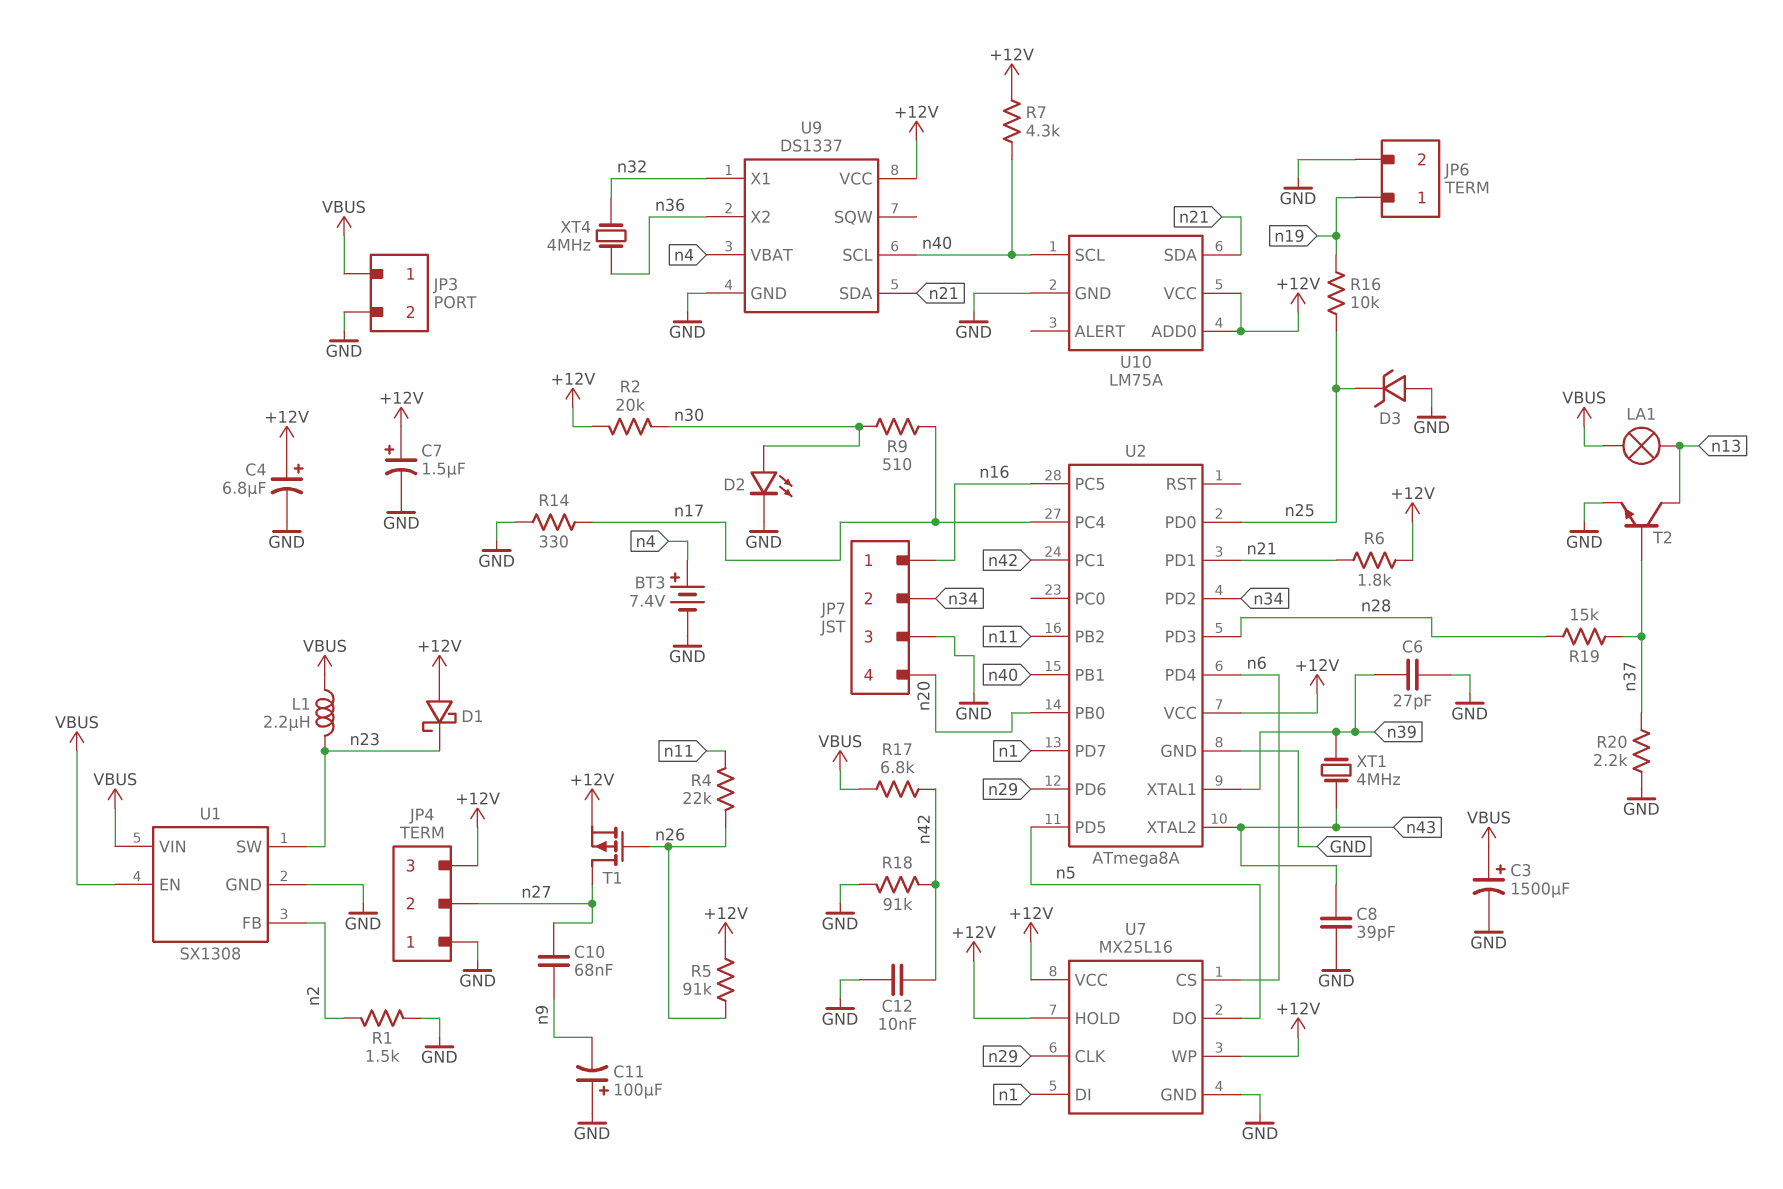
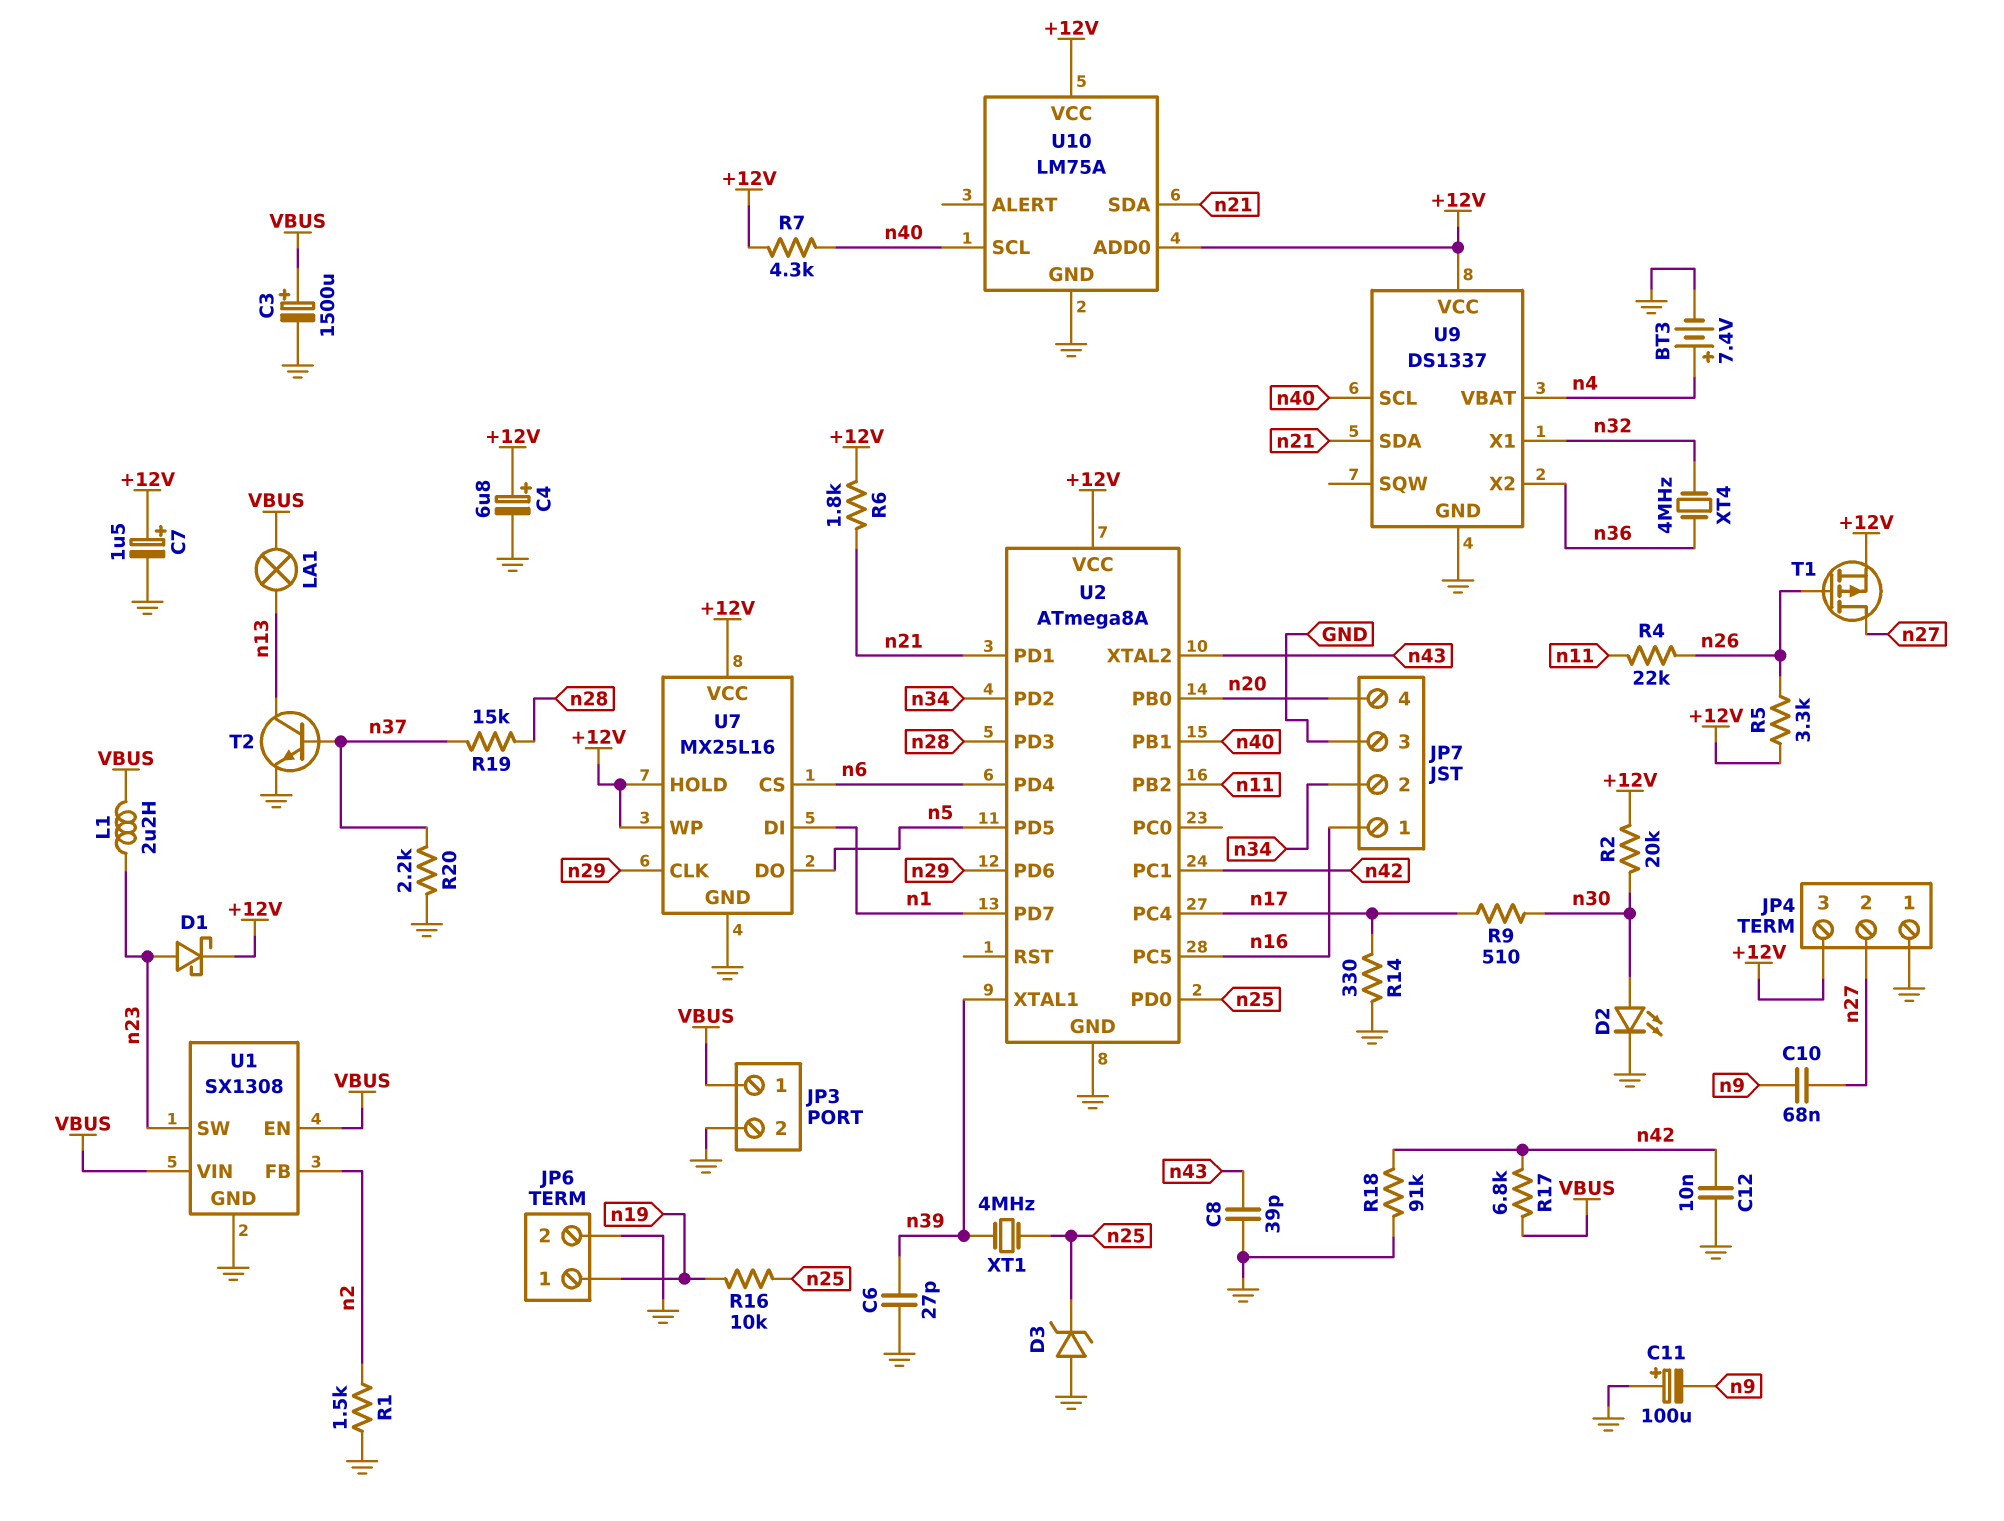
D1: schottky (A +12V, K n23) -> schottky (A n23, K +12V)
R5: 91k (+12V, n26) -> 3.3k (+12V, n26)
XT1: 4MHz (n39, n43) -> 4MHz (n25, n39)

